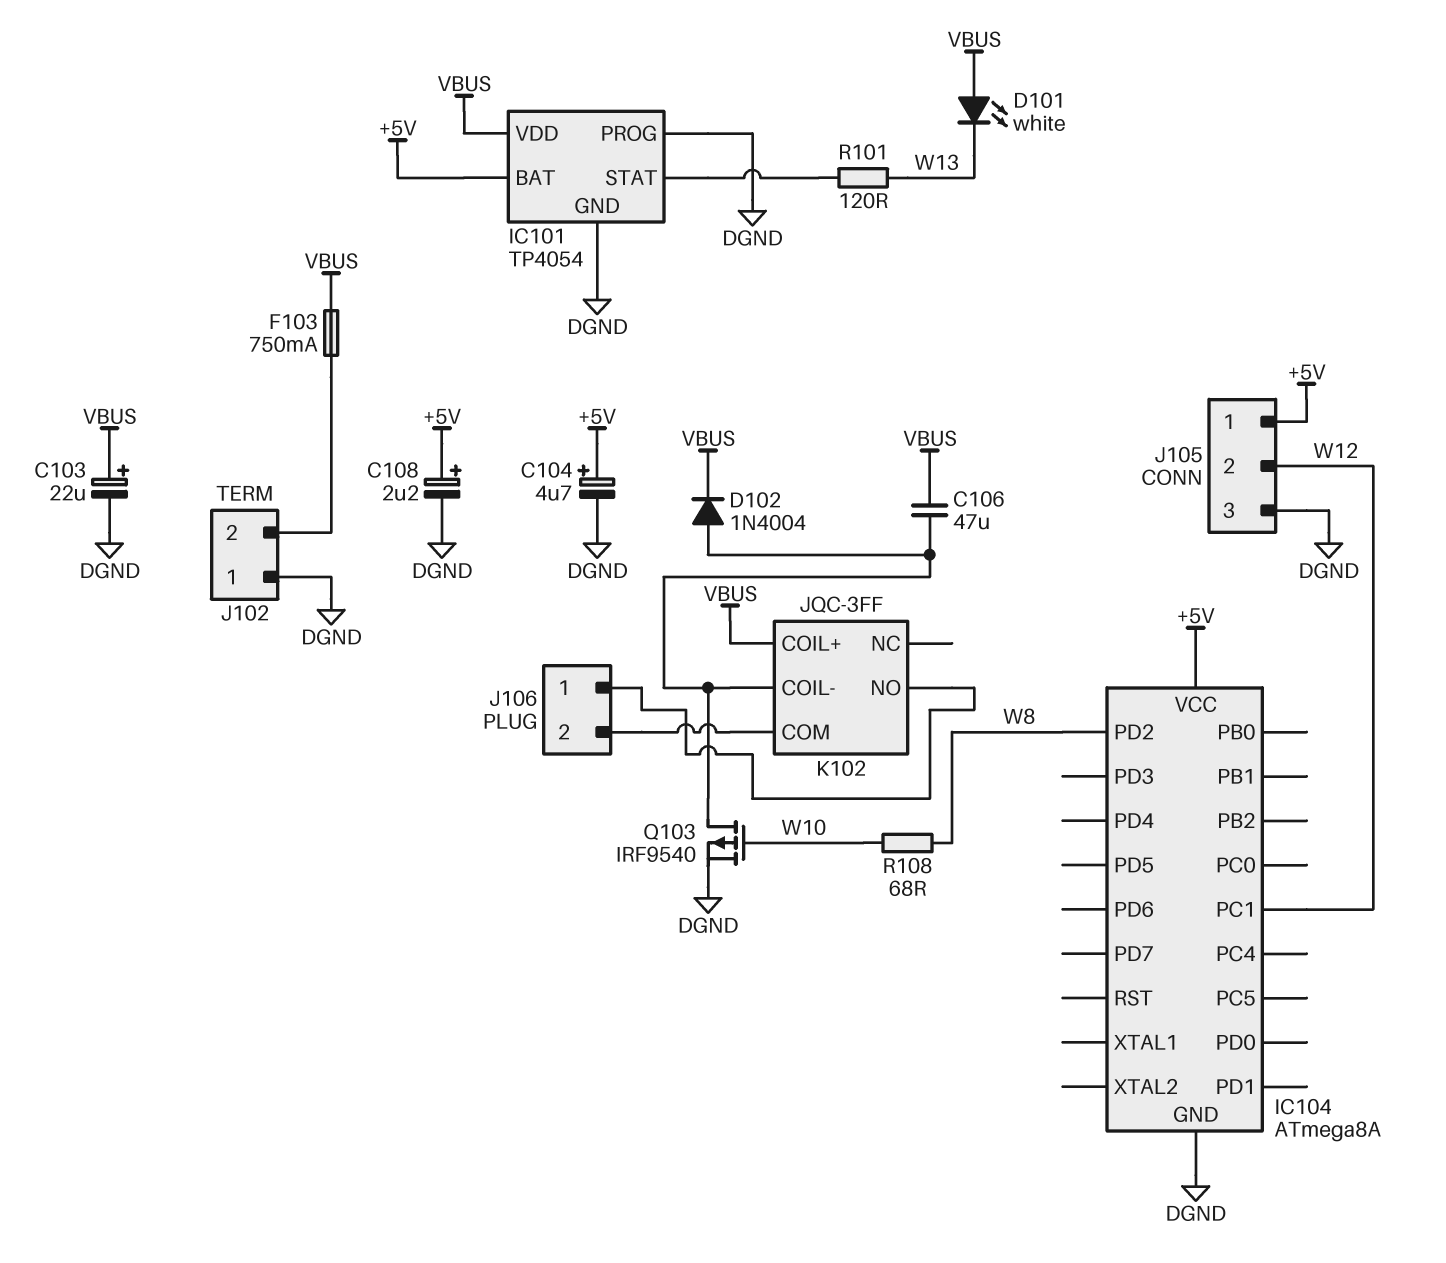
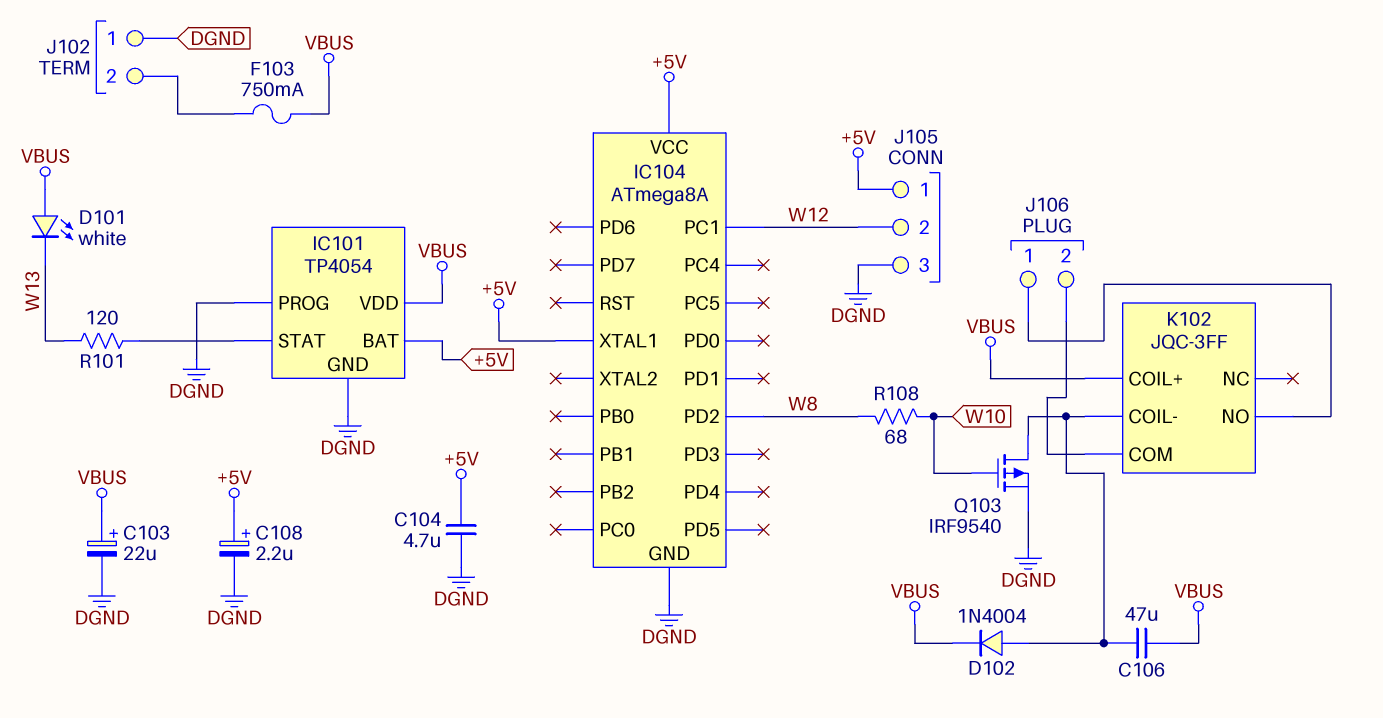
C104: 4.7uF (plus +5V, minus DGND) -> 4.7uF (+5V, DGND)
IC104 pin XTAL1: none -> +5V

